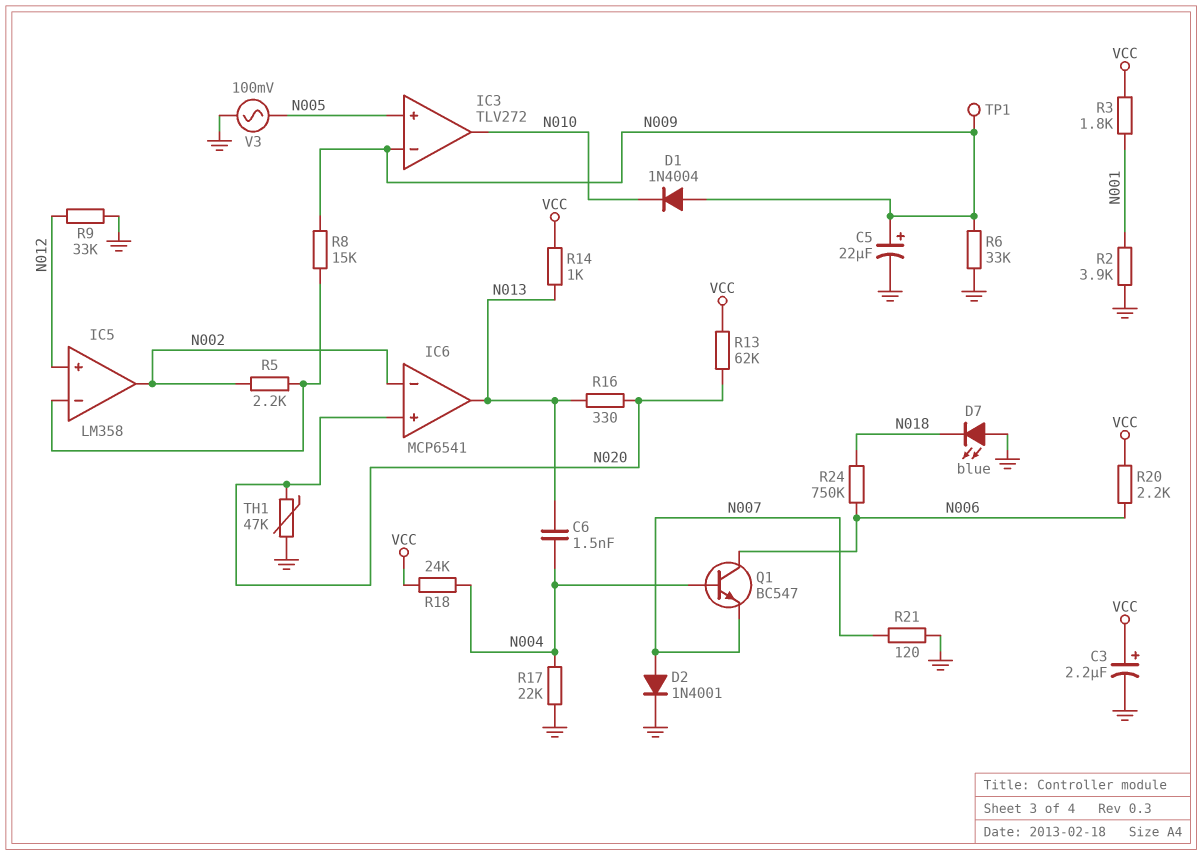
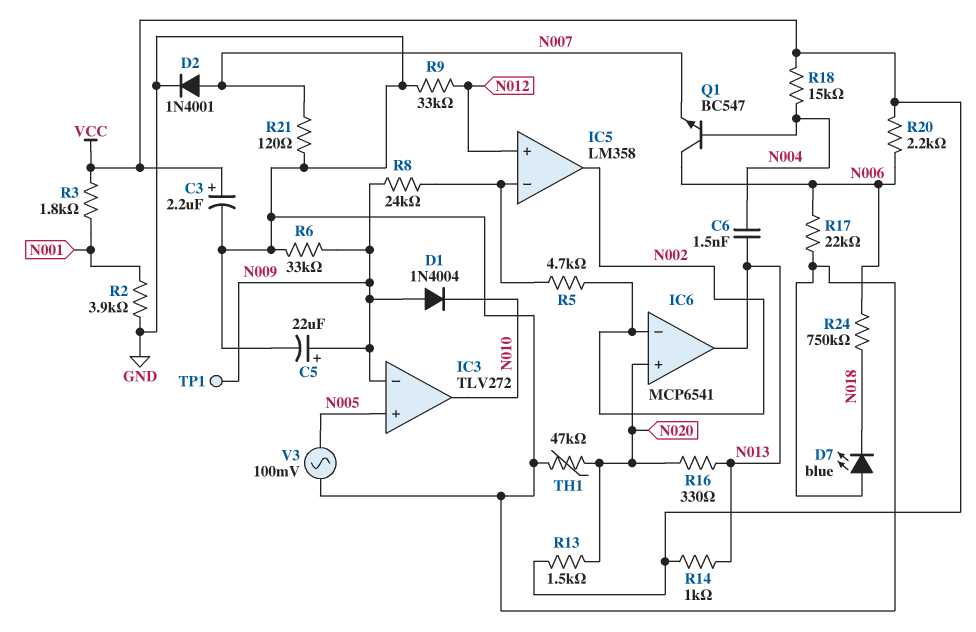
R5: 2.2k (IC5/in-, N002) -> 4.7k (IC5/in-, N002)
R8: 15k (IC5/in-, N009) -> 24k (IC5/in-, N009)
R13: 62k (N020, VCC) -> 1.5k (N020, VCC)
R17: 22k (GND, N004) -> 22k (GND, N006)
R18: 24k (N004, VCC) -> 15k (N004, VCC)

